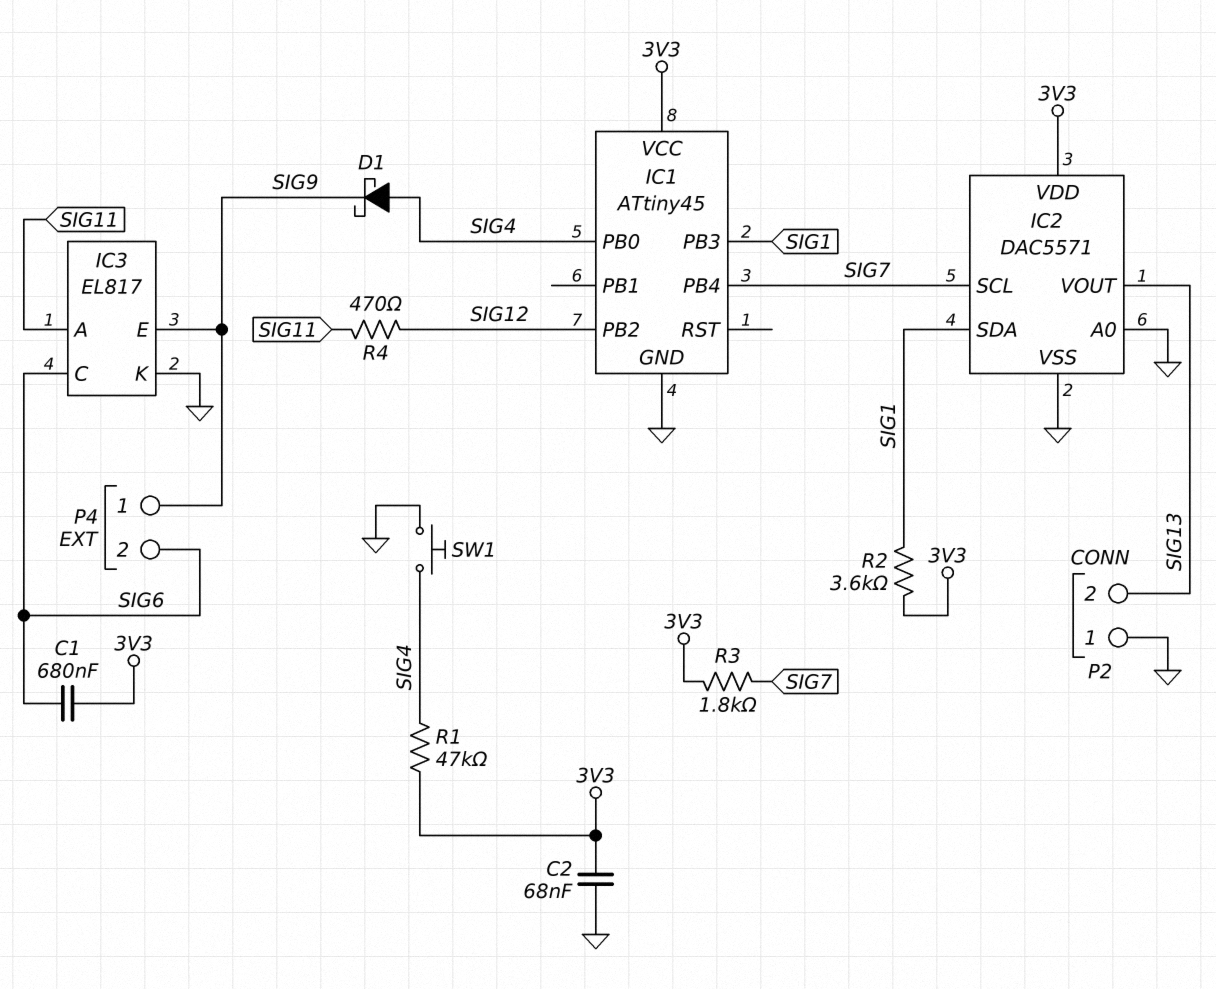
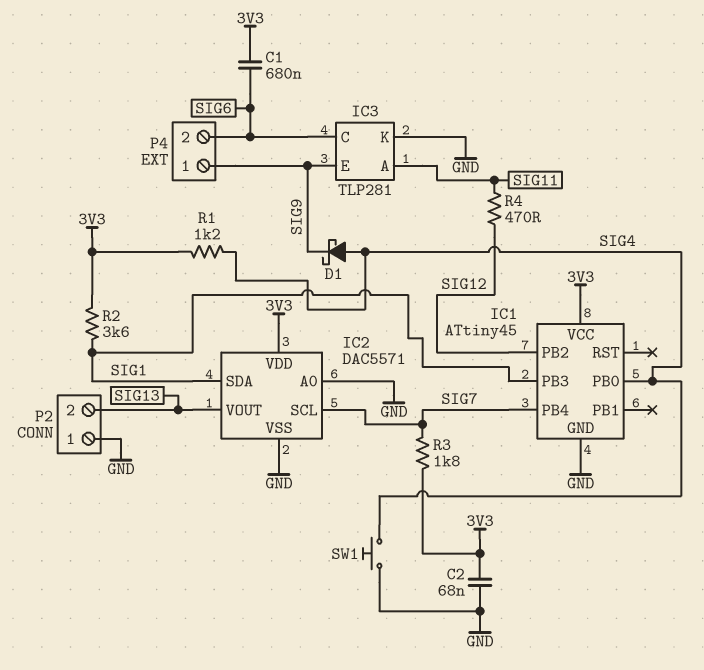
IC3: EL817 -> TLP281
R1: 47k (3V3, SIG4) -> 1.2k (3V3, SIG4)

